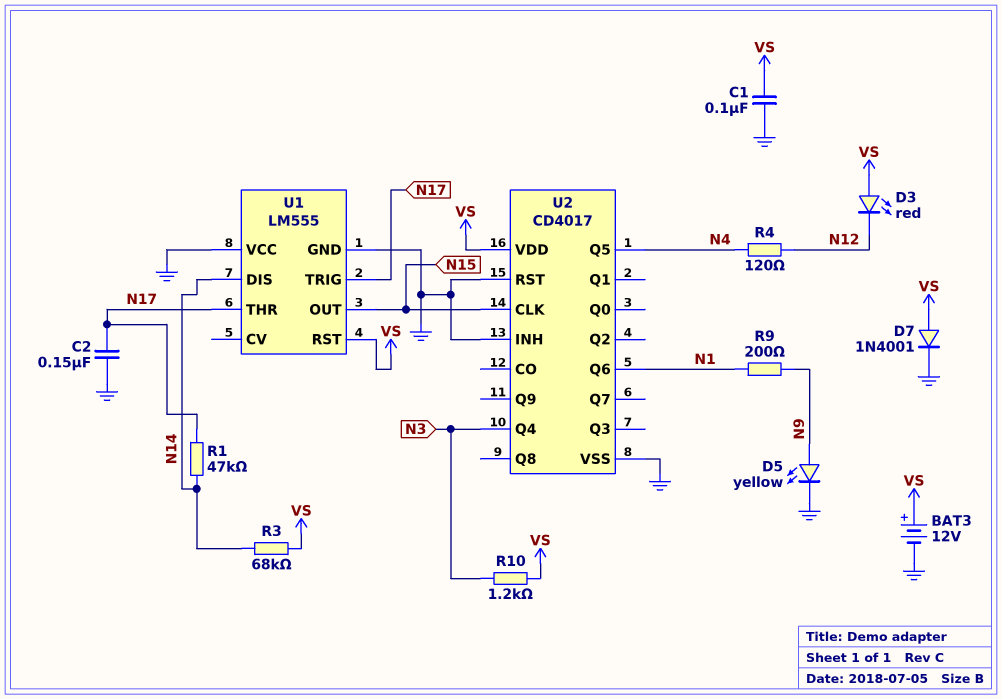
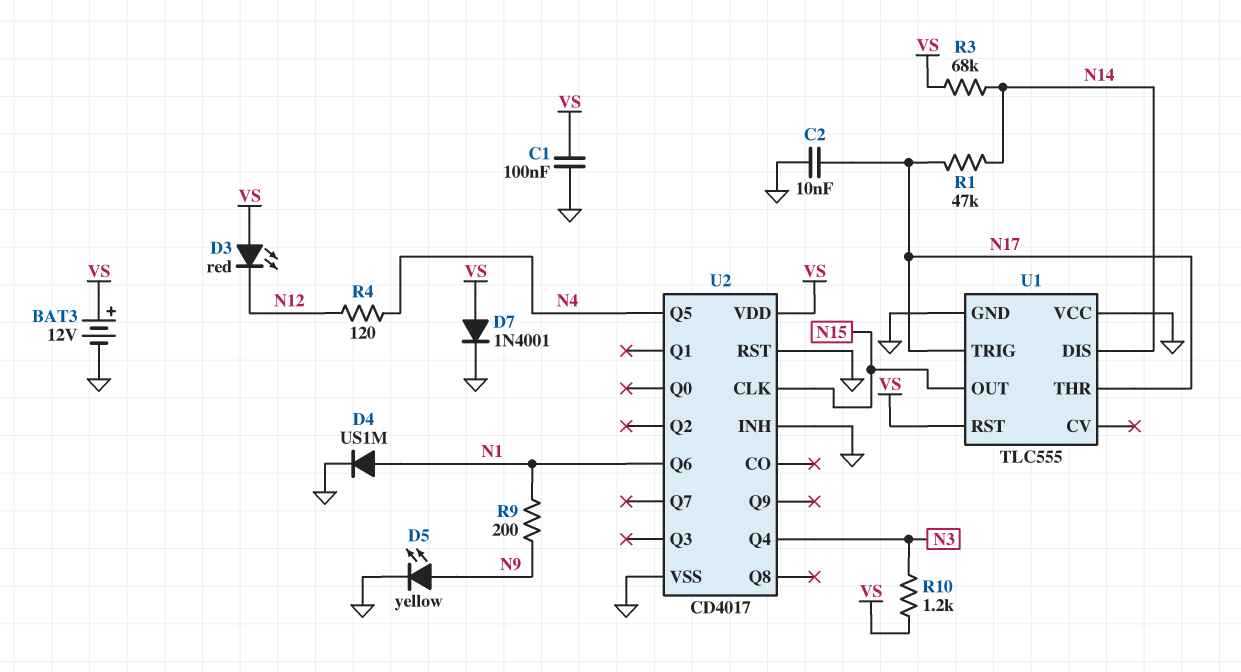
C2: 150nF (GND, N17) -> 10nF (GND, N17)
D4: none -> diode US1M (A N1, K GND)
U1: LM555 -> TLC555

